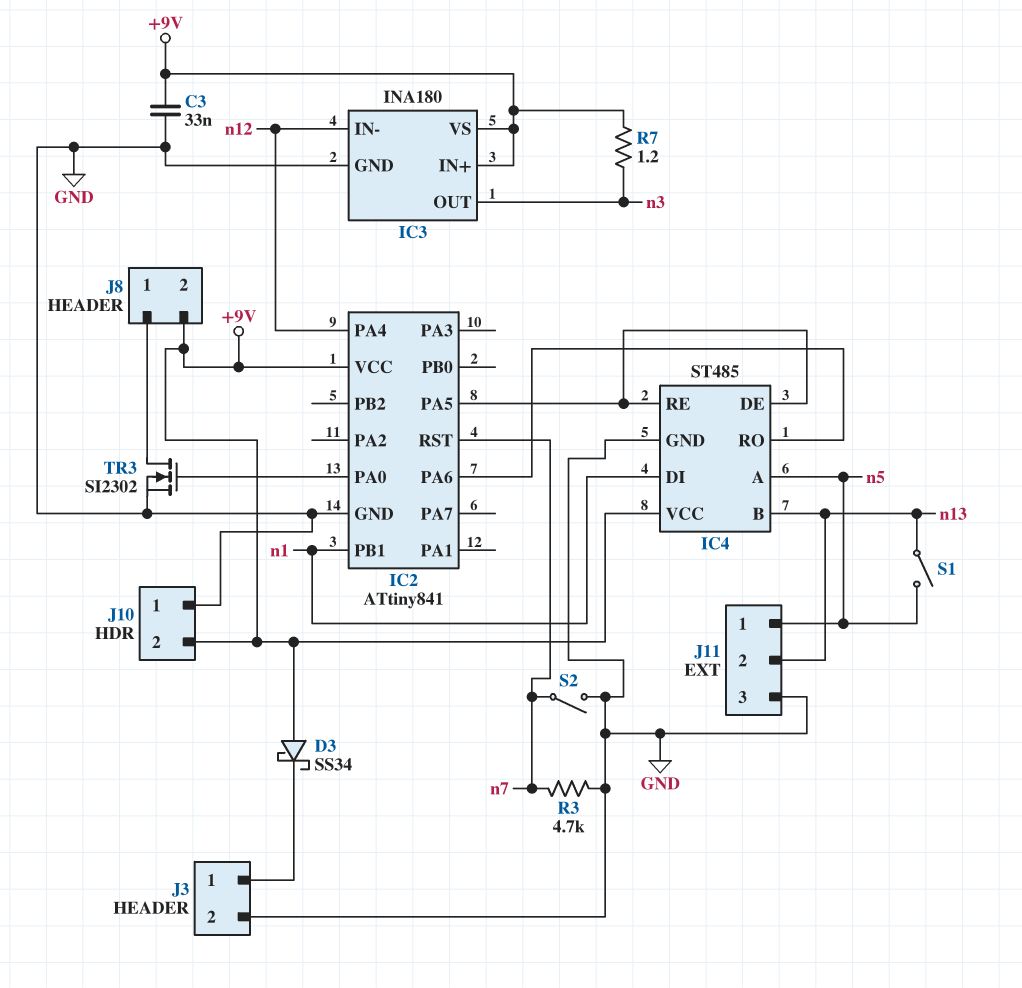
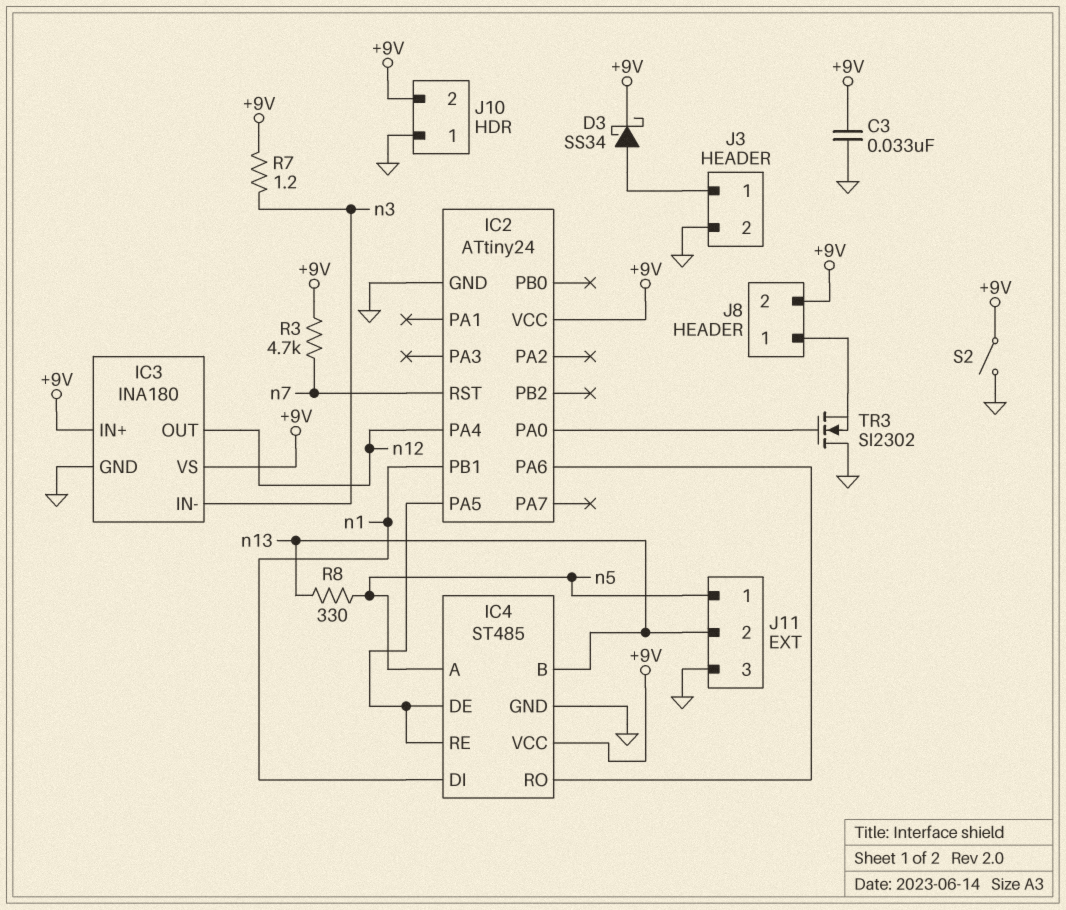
D3: schottky SS34 (A +9V, K J3/1) -> schottky SS34 (A J3/1, K +9V)
IC2: ATtiny841 -> ATtiny24
IC3 pin IN-: n12 -> n3
IC3 pin OUT: n3 -> n12
R3: 4.7k (GND, n7) -> 4.7k (+9V, n7)
R8: none -> 330 (n5, n13)
S1: switch (n5, n13) -> none
S2: switch (GND, n7) -> switch (+9V, GND)
TR3: NMOS SI2302 (G IC2/PA0, D J8/1, S GND) -> NMOS SI2302 (G IC2/PA0, D GND, S J8/1)

